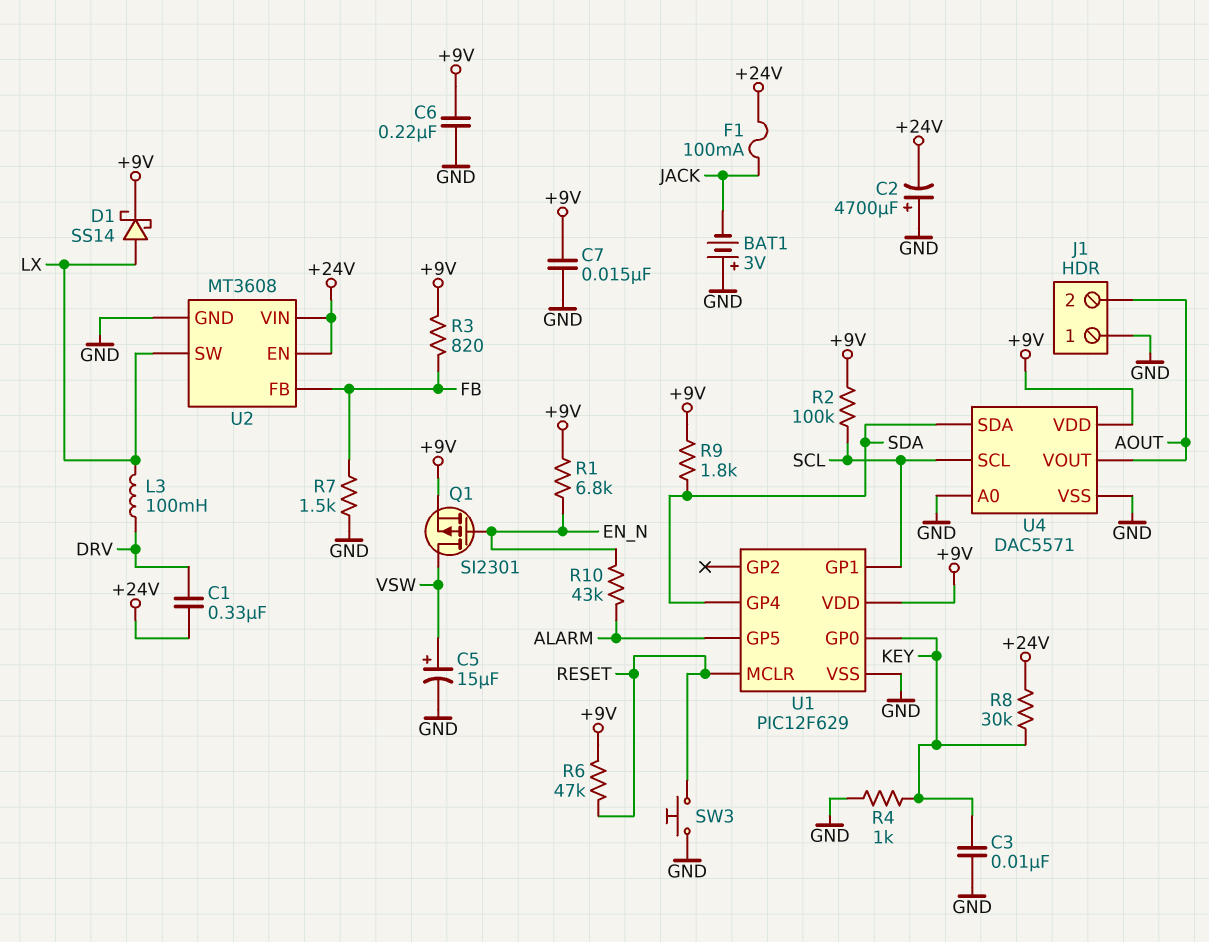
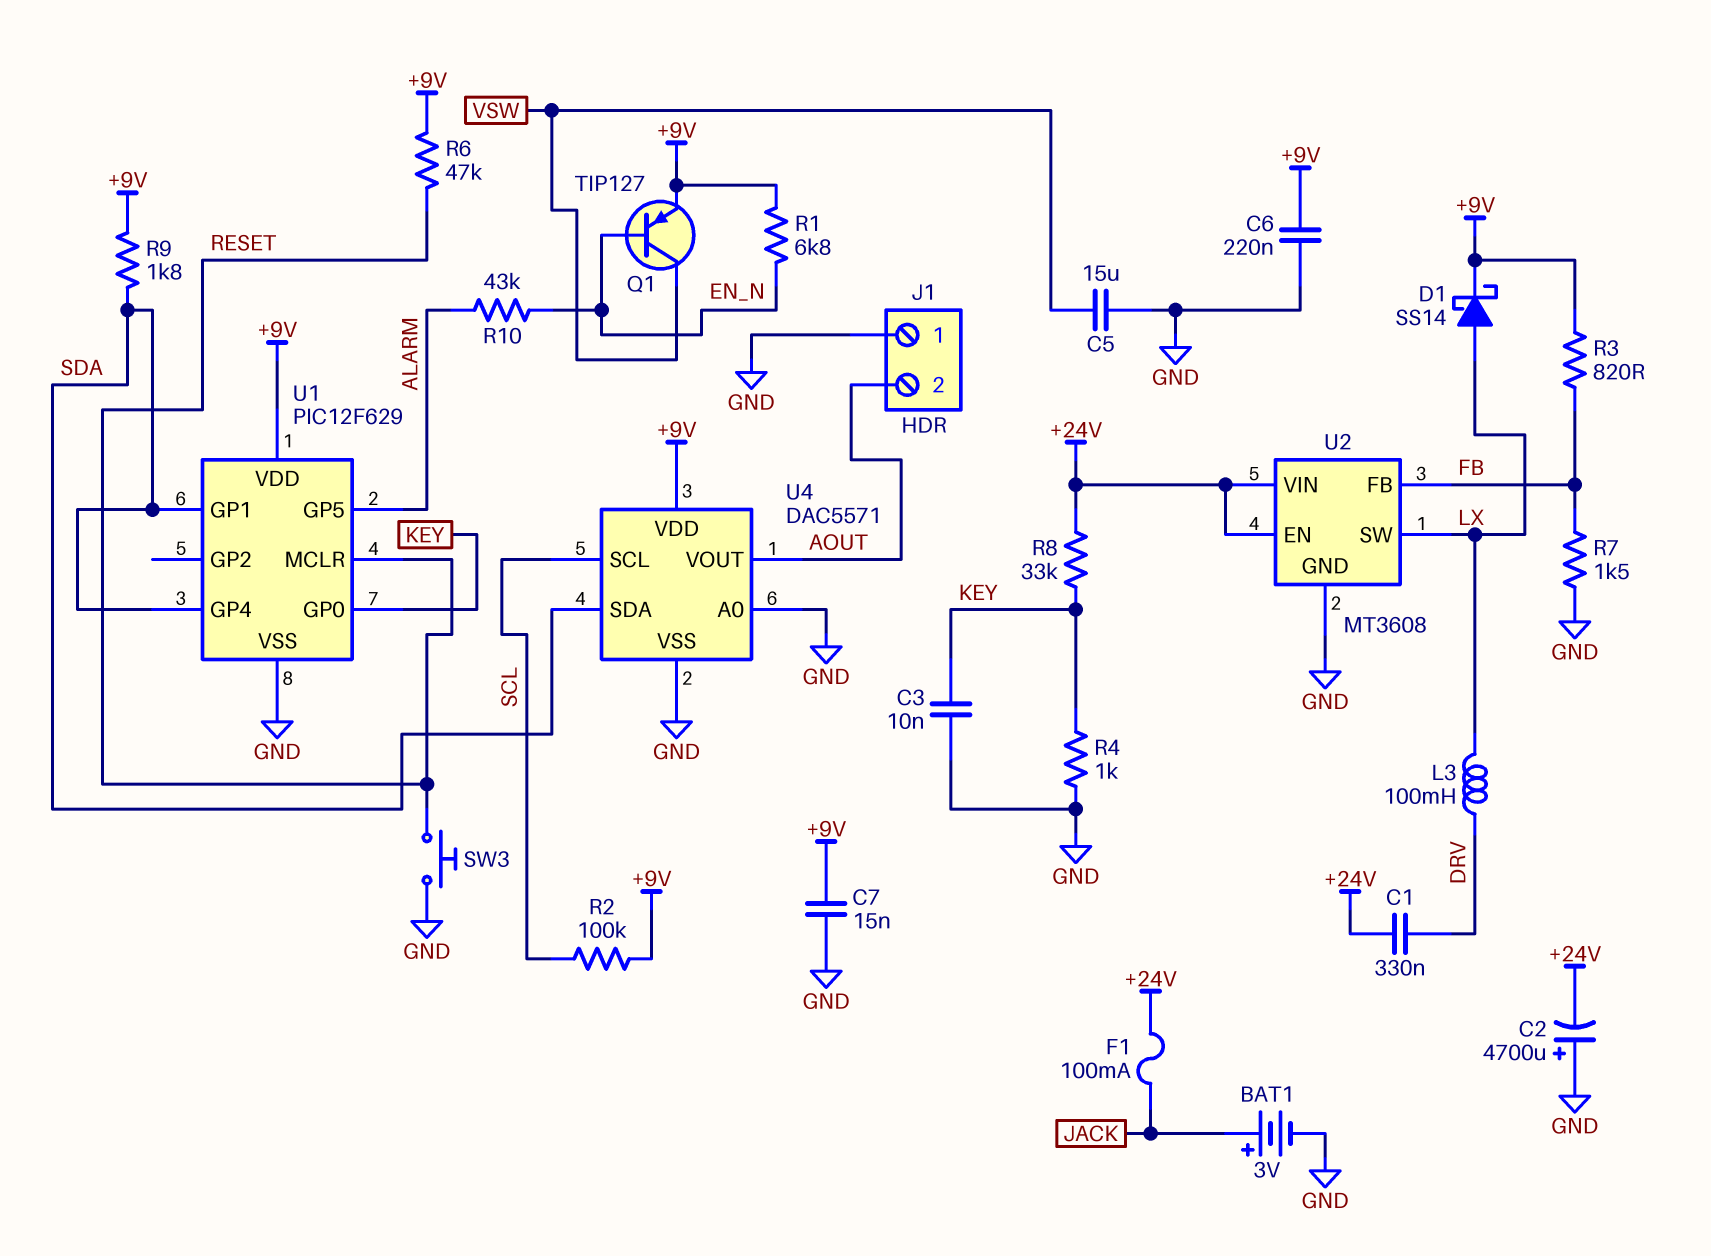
BAT1: 3V (plus GND, minus JACK) -> 3V (plus JACK, minus GND)
C5: 15uF (plus VSW, minus GND) -> 15uF (GND, VSW)
Q1: PMOS SI2301 (G EN_N, D VSW, S +9V) -> PNP TIP127 (B EN_N, C VSW, E +9V)
R8: 30k (+24V, KEY) -> 33k (+24V, KEY)
U1 pin GP1: SCL -> SDA

